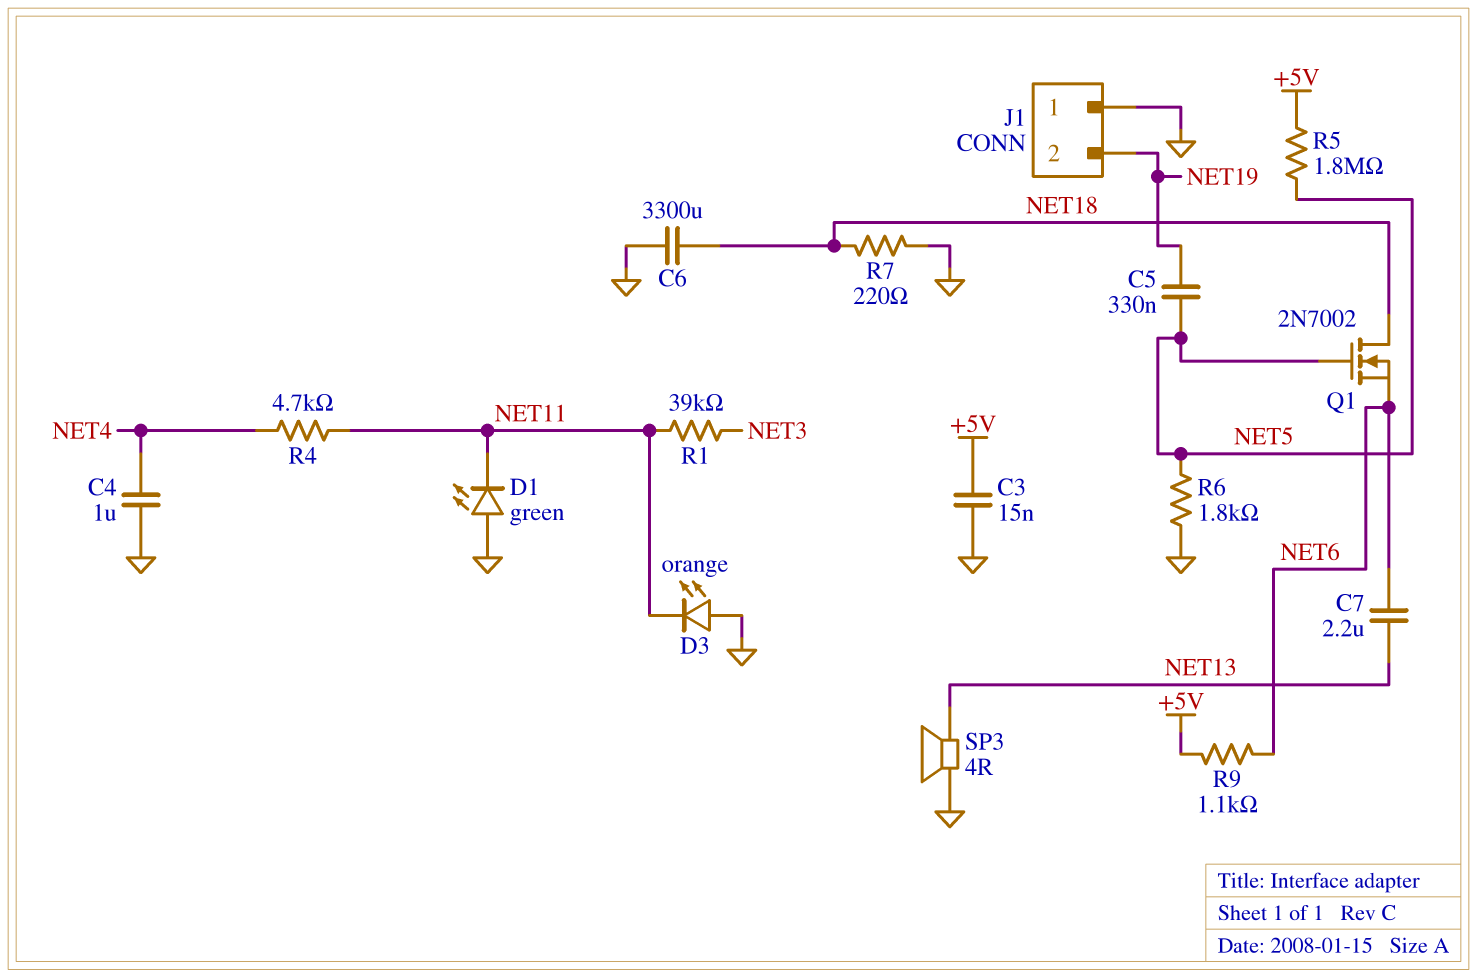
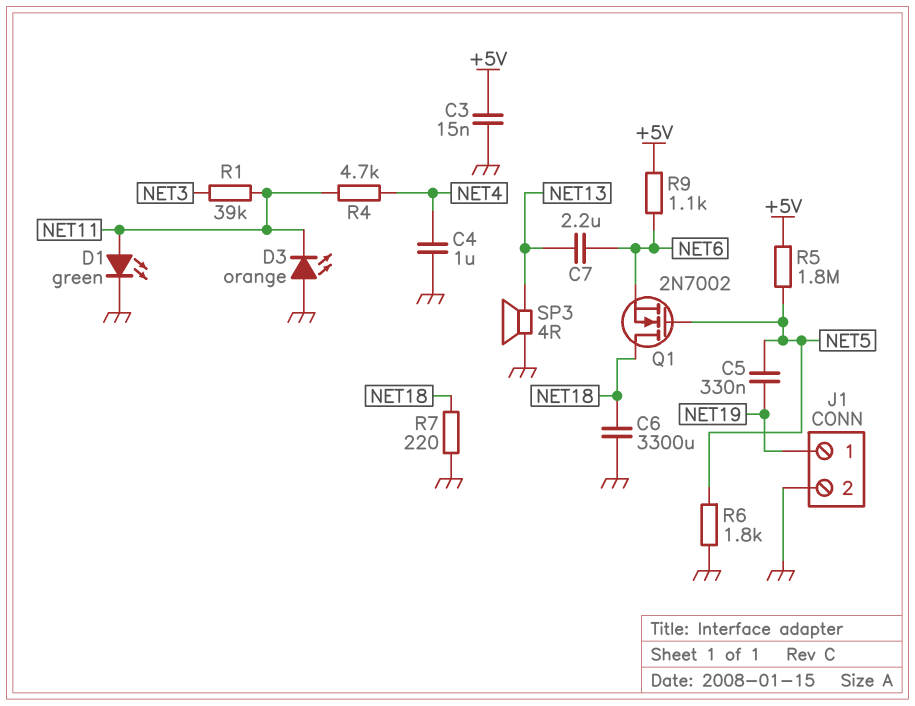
D1: LED green (A GND, K NET11) -> LED green (A NET11, K GND)
J1 pin 1: GND -> NET19
J1 pin 2: NET19 -> GND

